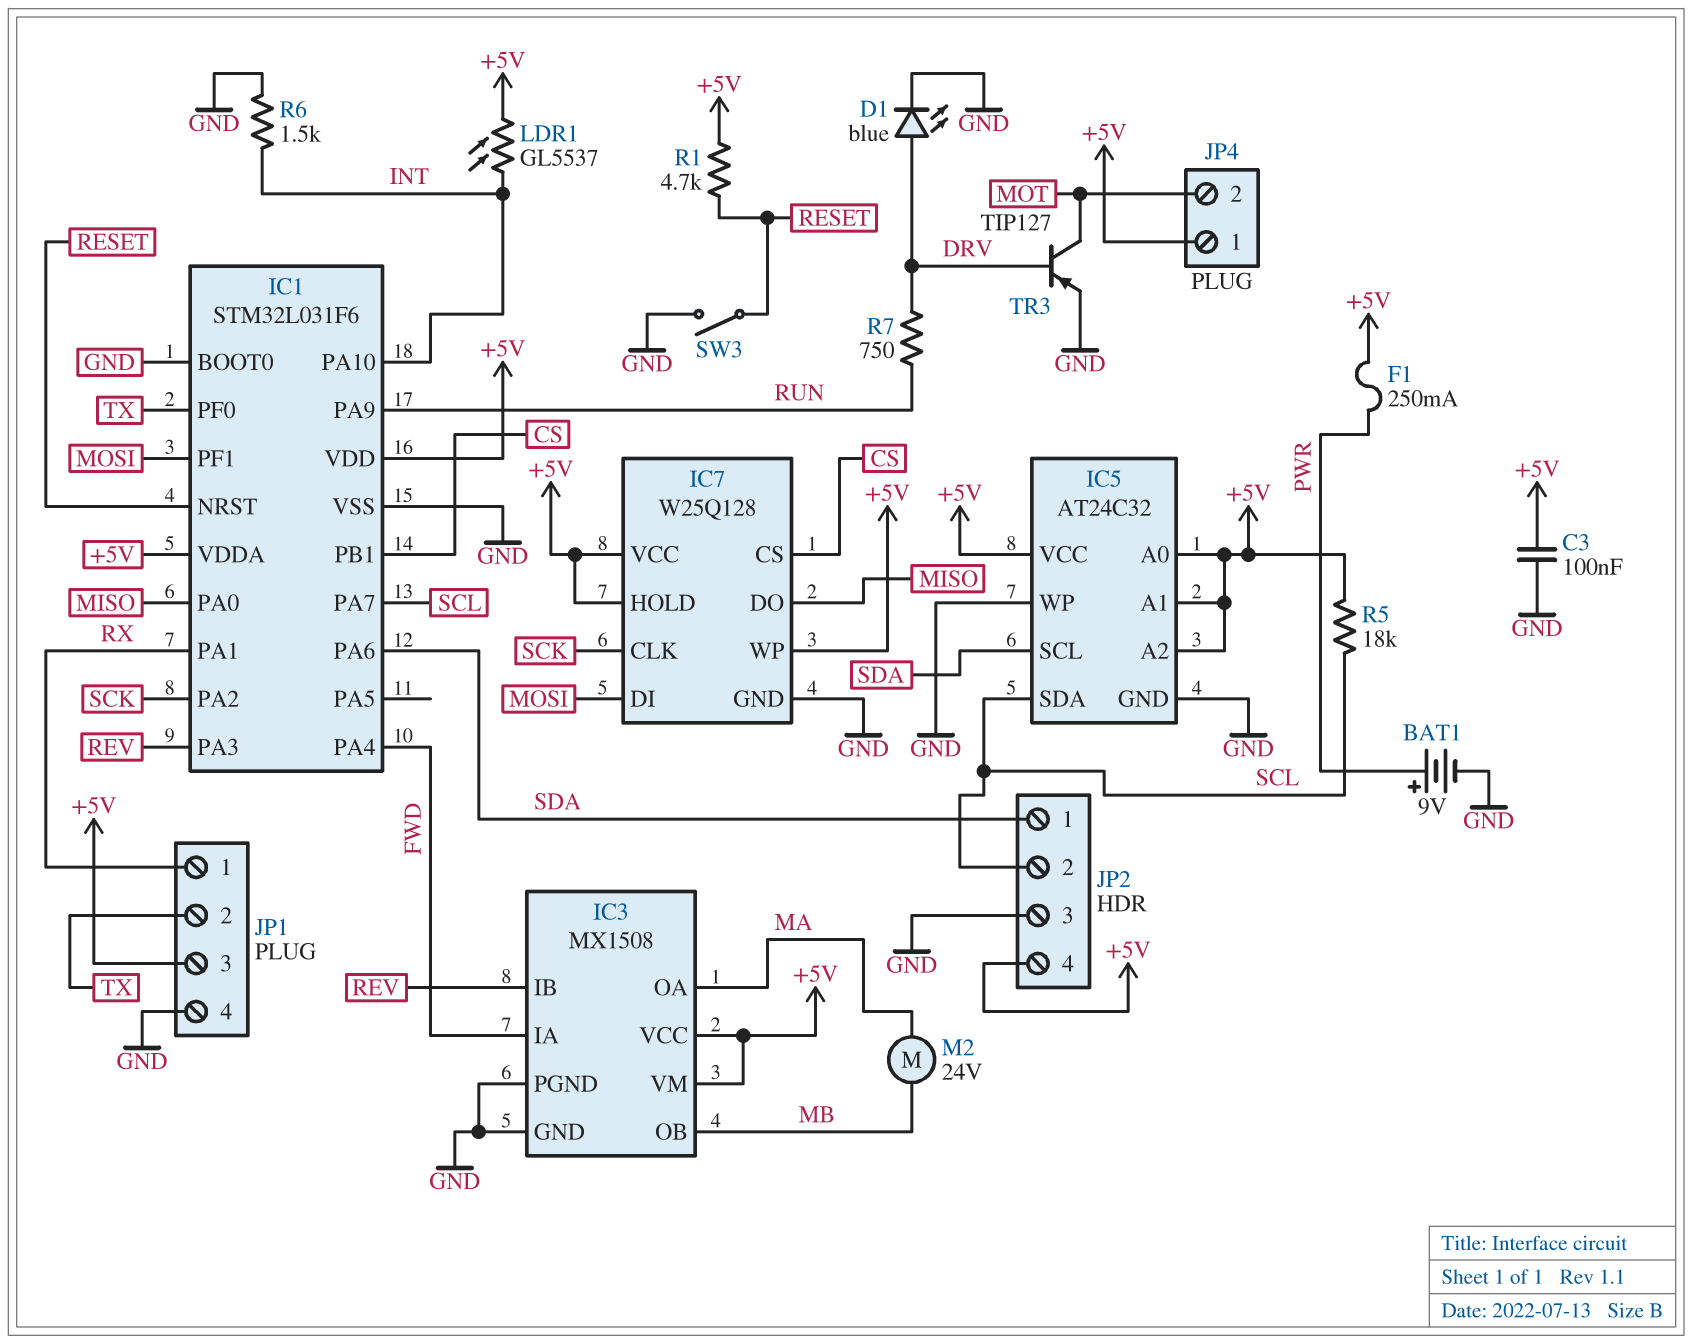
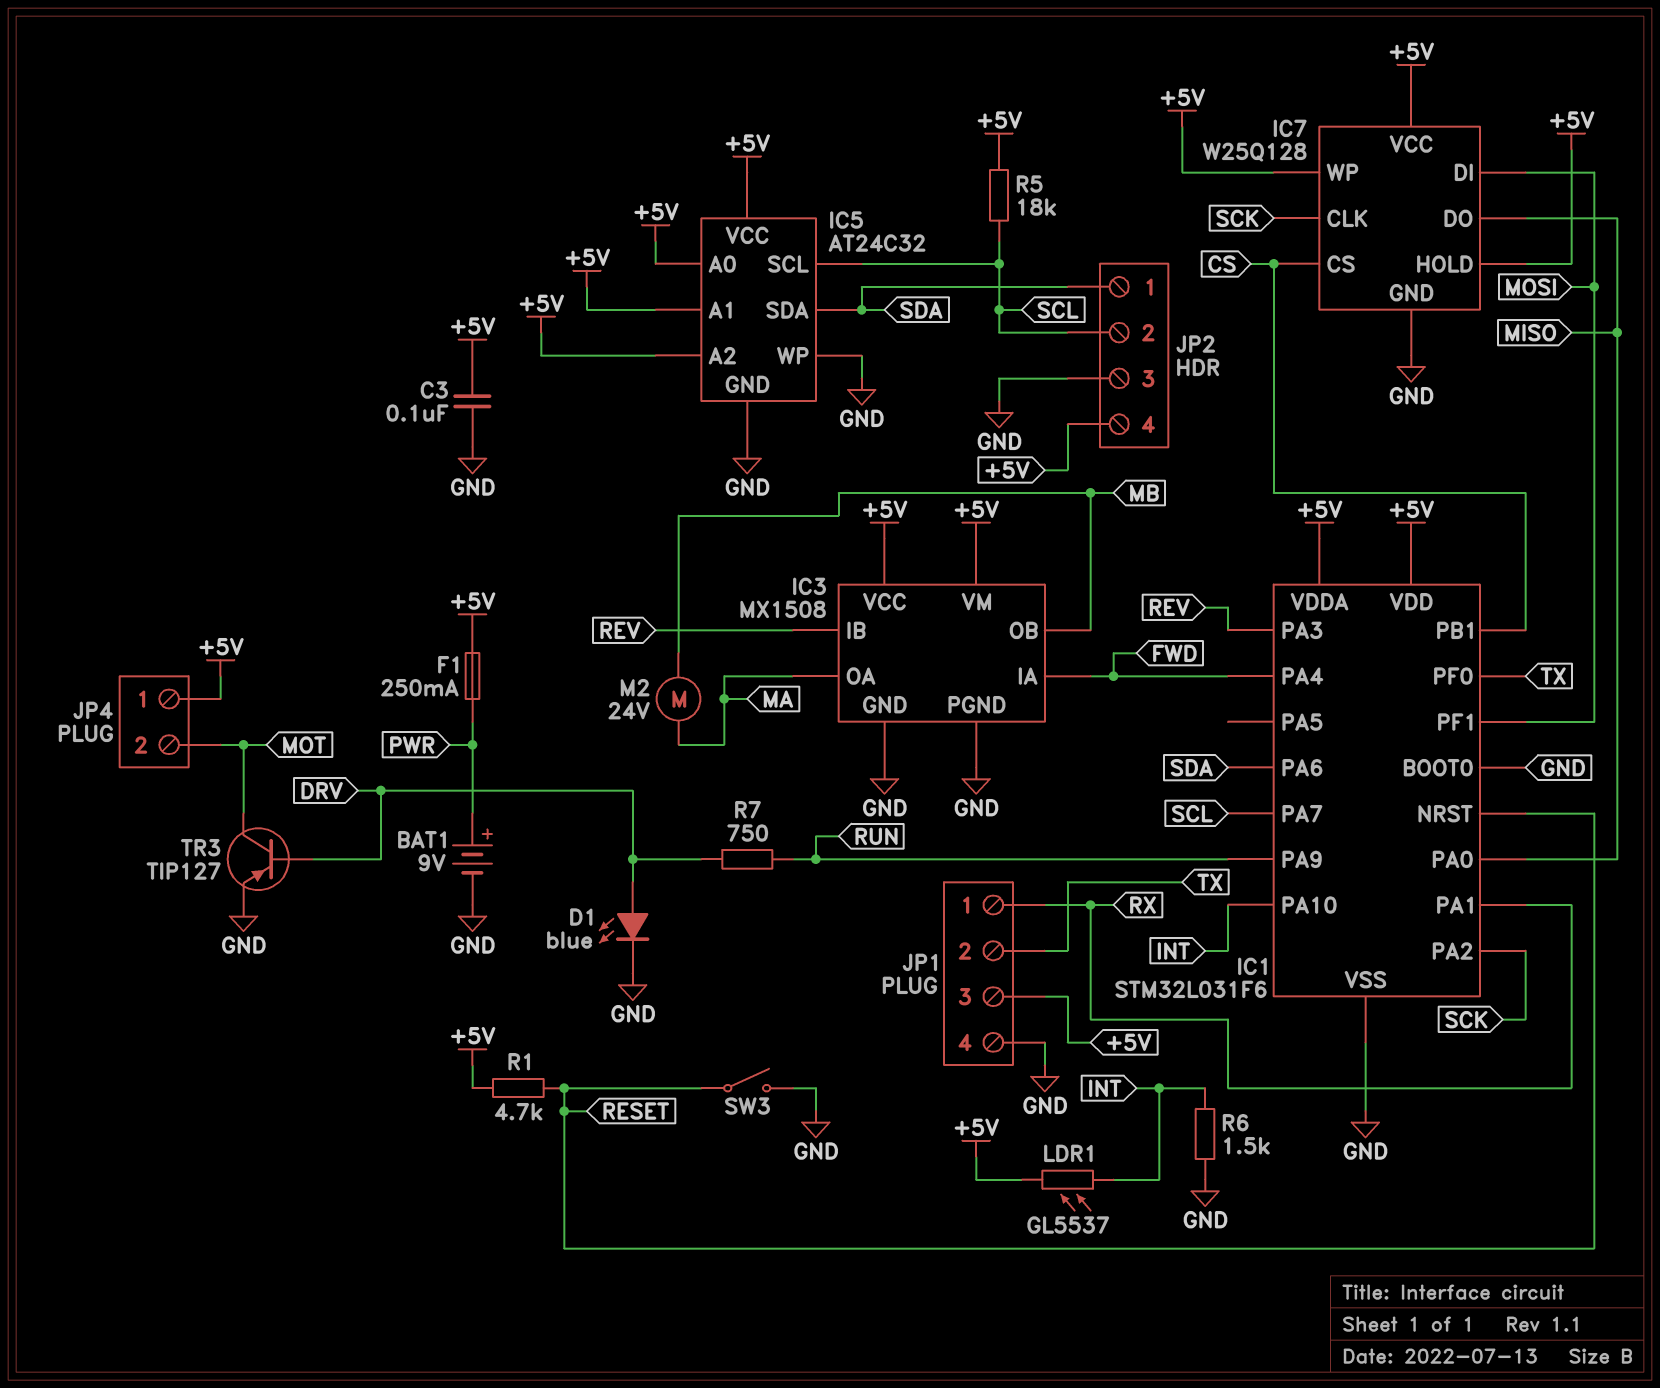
IC5 pin SCL: SDA -> SCL
IC5 pin SDA: SCL -> SDA

